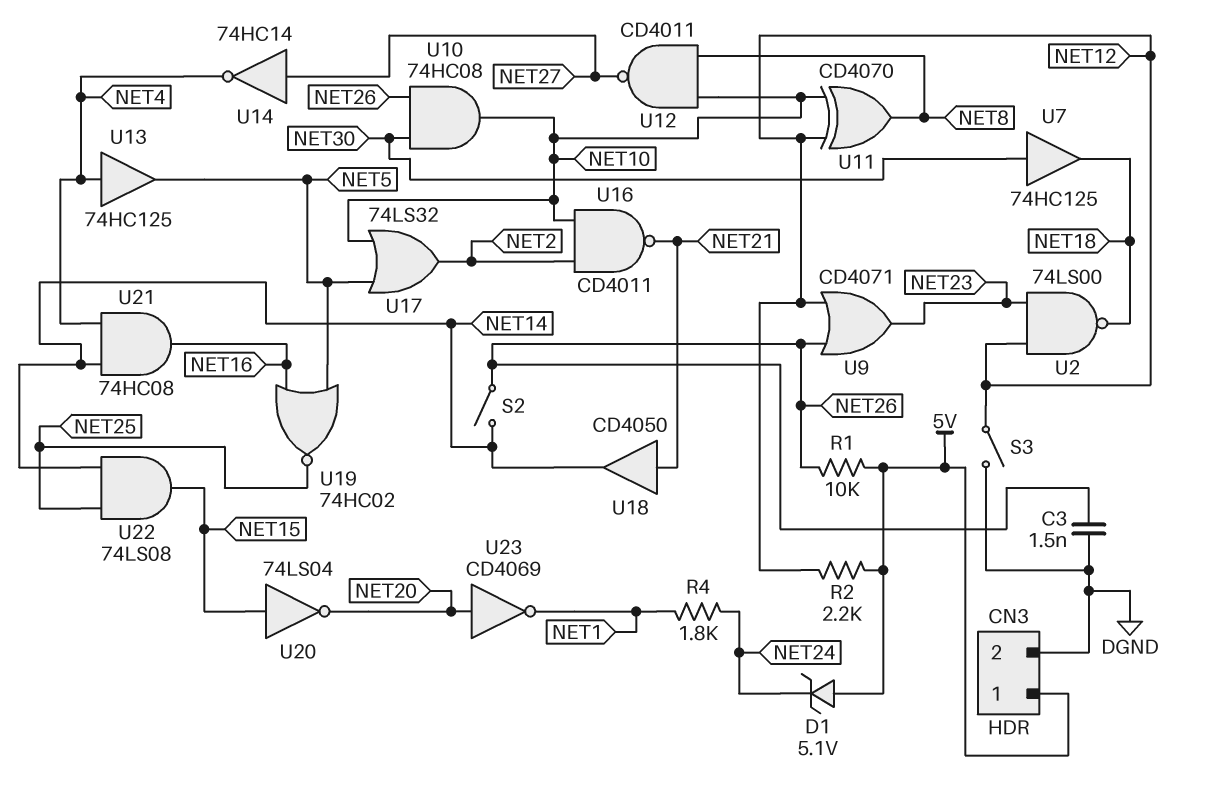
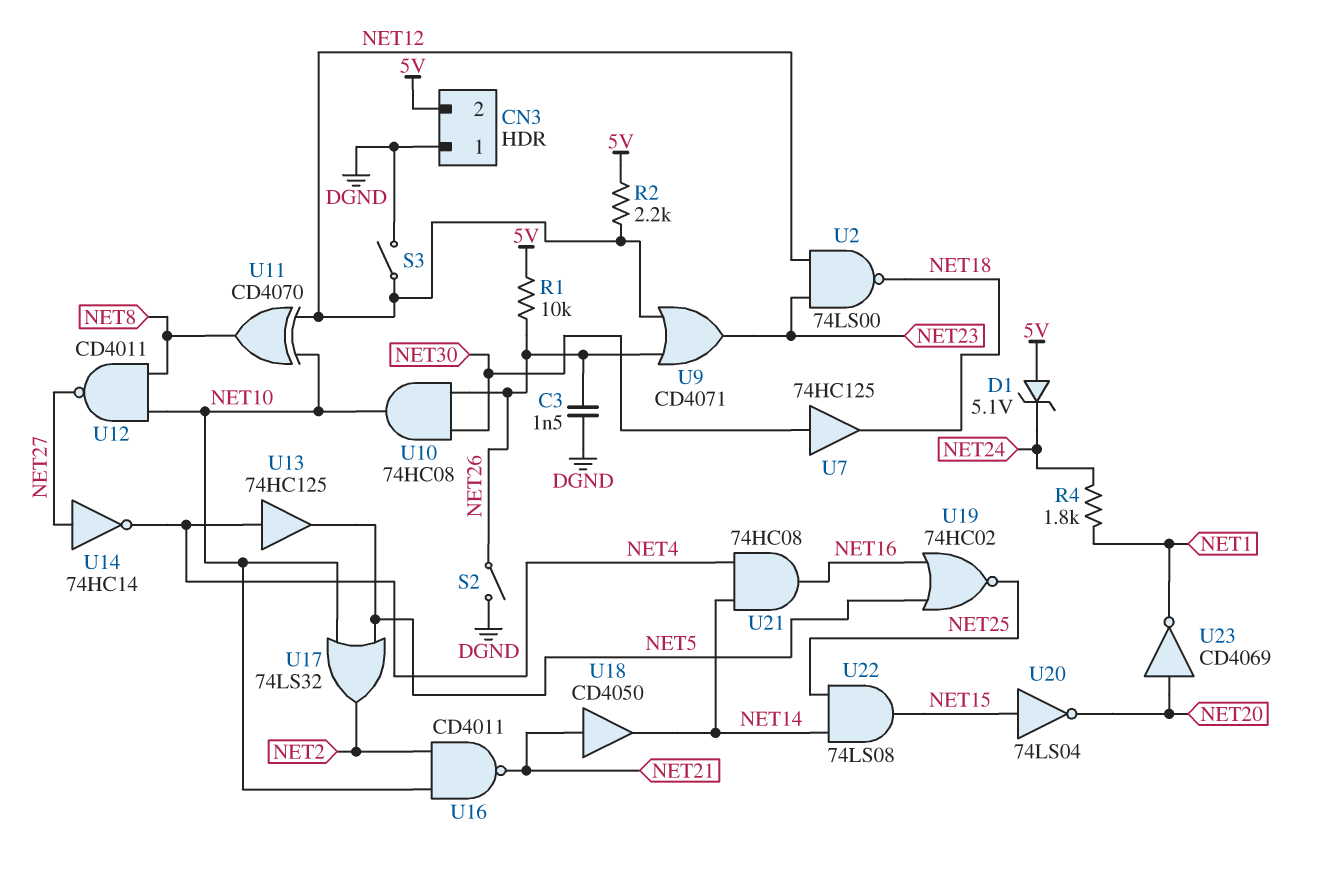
CN3 pin 1: 5V -> DGND
CN3 pin 2: DGND -> 5V
S2: switch (NET14, NET26) -> switch (DGND, NET26)

